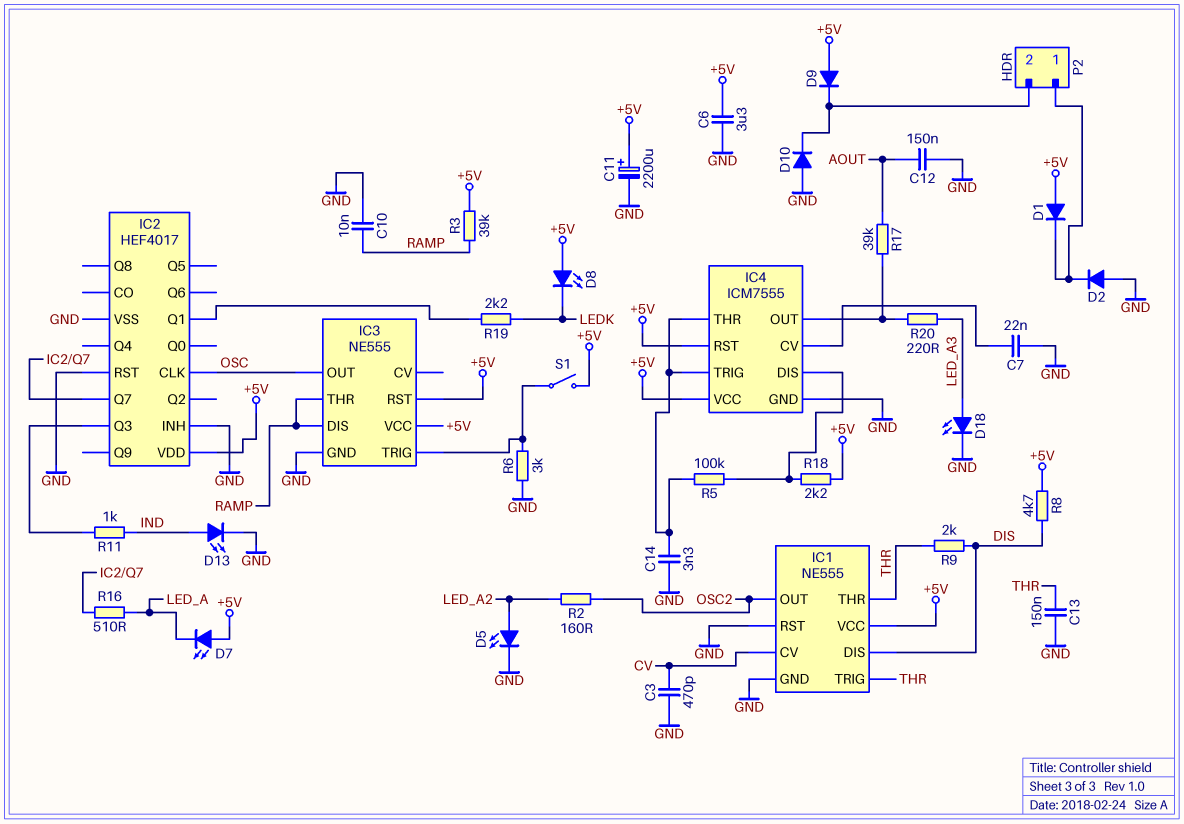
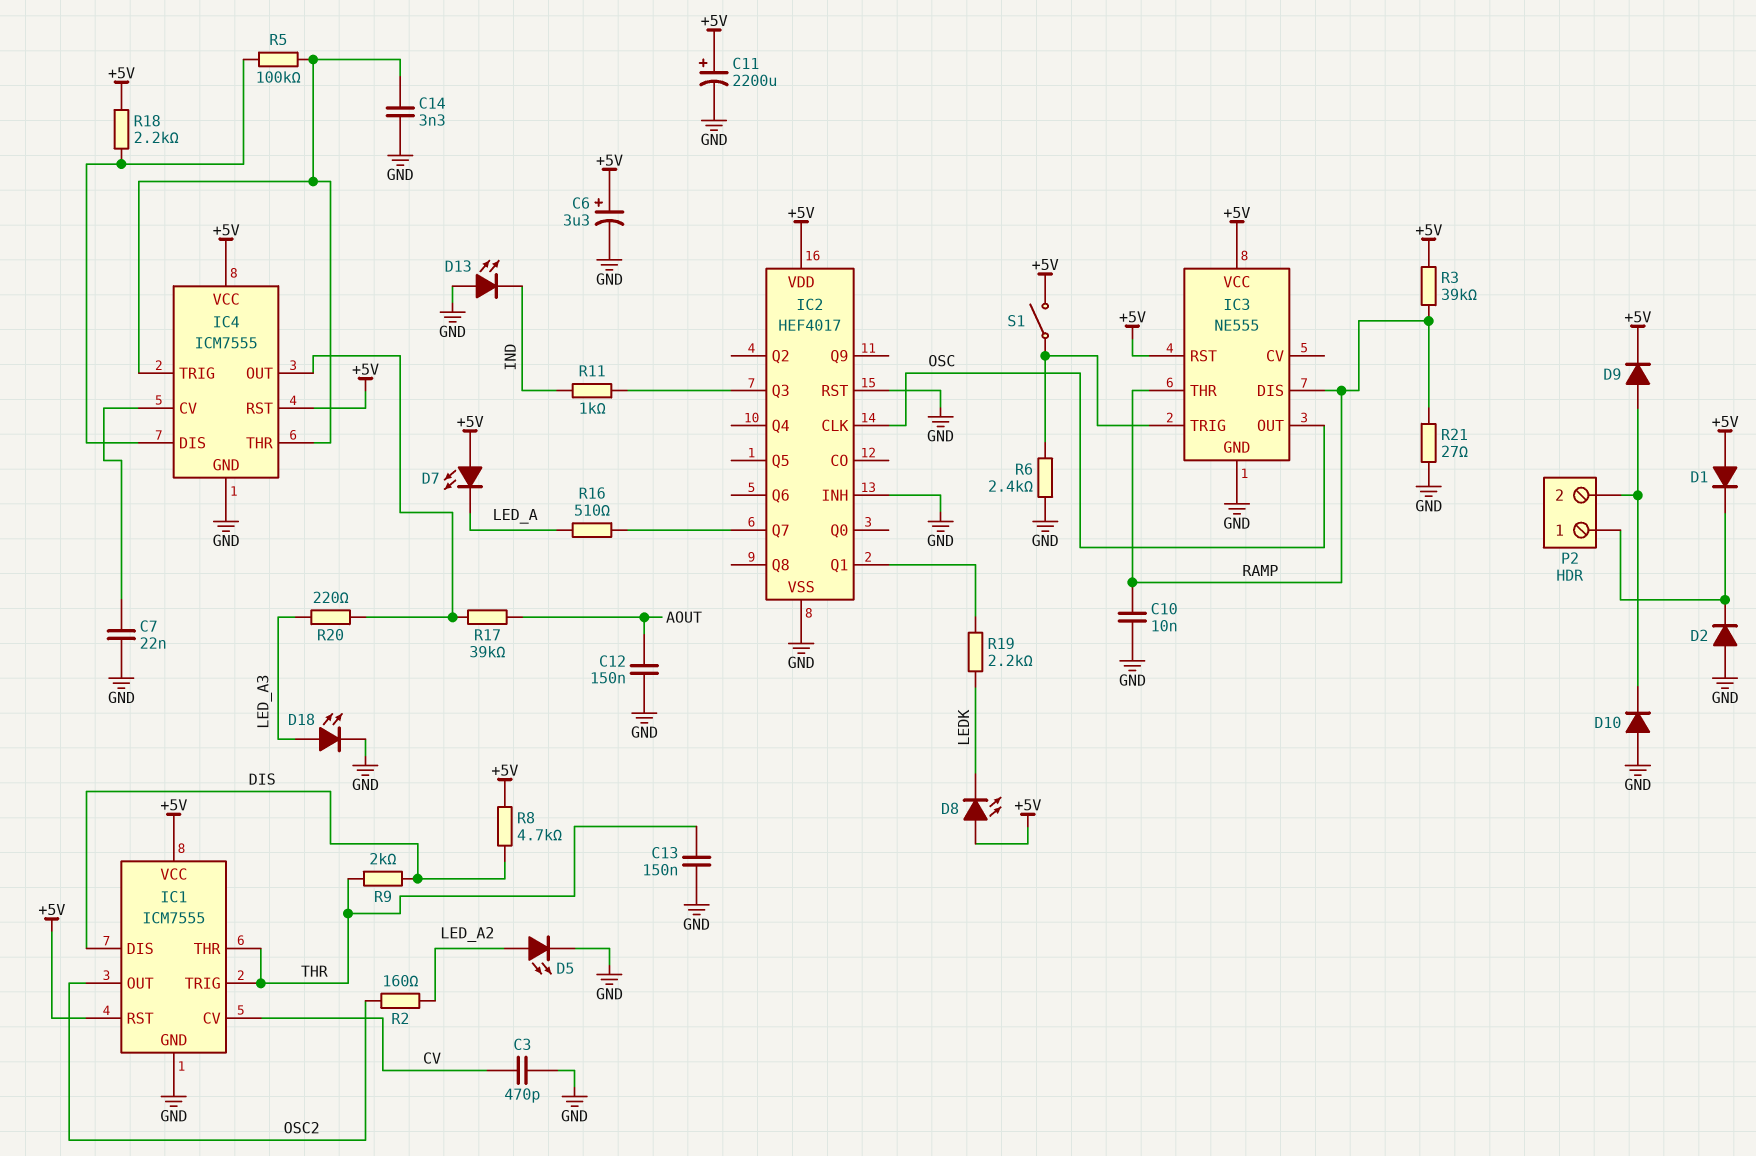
C6: 3.3uF (+5V, GND) -> 3.3uF (plus +5V, minus GND)
D9: diode (A +5V, K P2/2) -> diode (A P2/2, K +5V)
D13: LED (A IND, K GND) -> LED (A GND, K IND)
IC1: NE555 -> ICM7555
IC1 pin RST: GND -> +5V
R6: 3k (GND, IC3/TRIG) -> 2.4k (GND, IC3/TRIG)
R21: none -> 27 (GND, RAMP)

